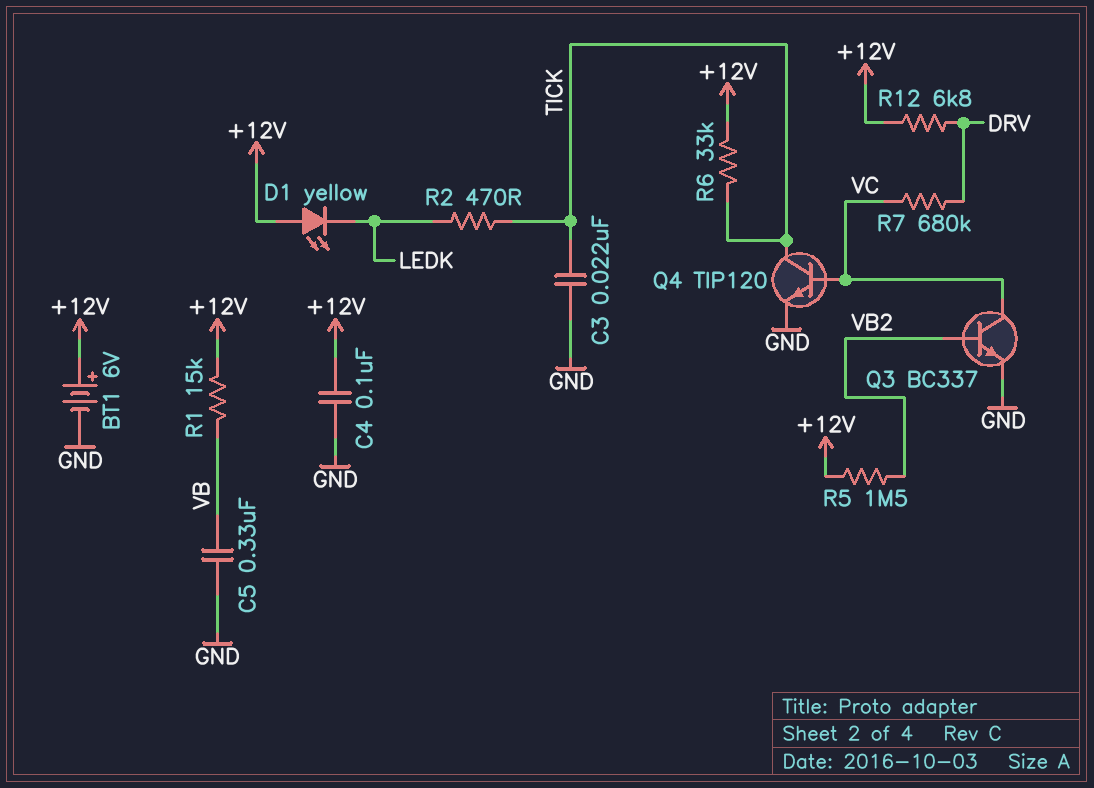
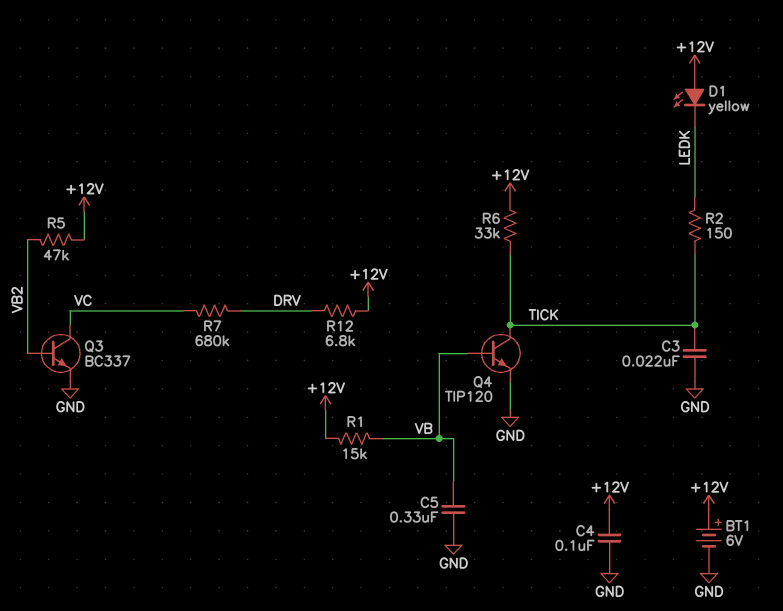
Q4: NPN TIP120 (B VC, C TICK, E GND) -> NPN TIP120 (B VB, C TICK, E GND)
R2: 470 (LEDK, TICK) -> 150 (LEDK, TICK)
R5: 1.5M (+12V, VB2) -> 47k (+12V, VB2)

